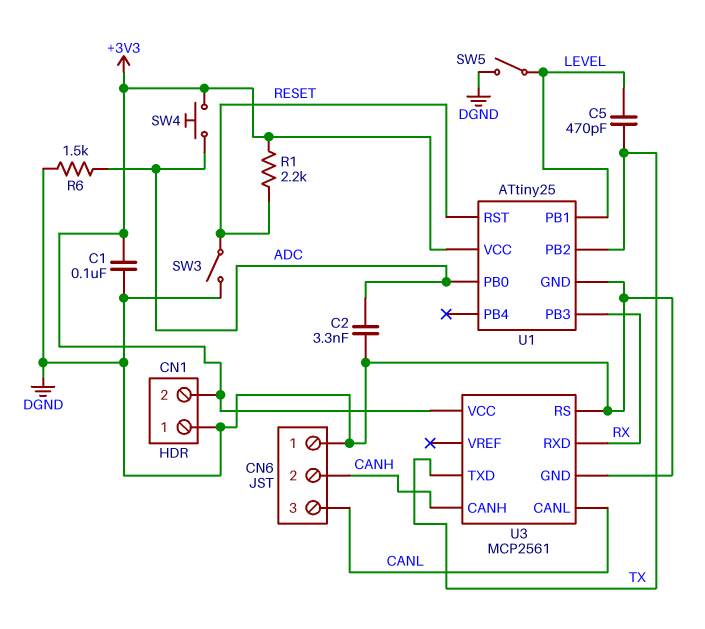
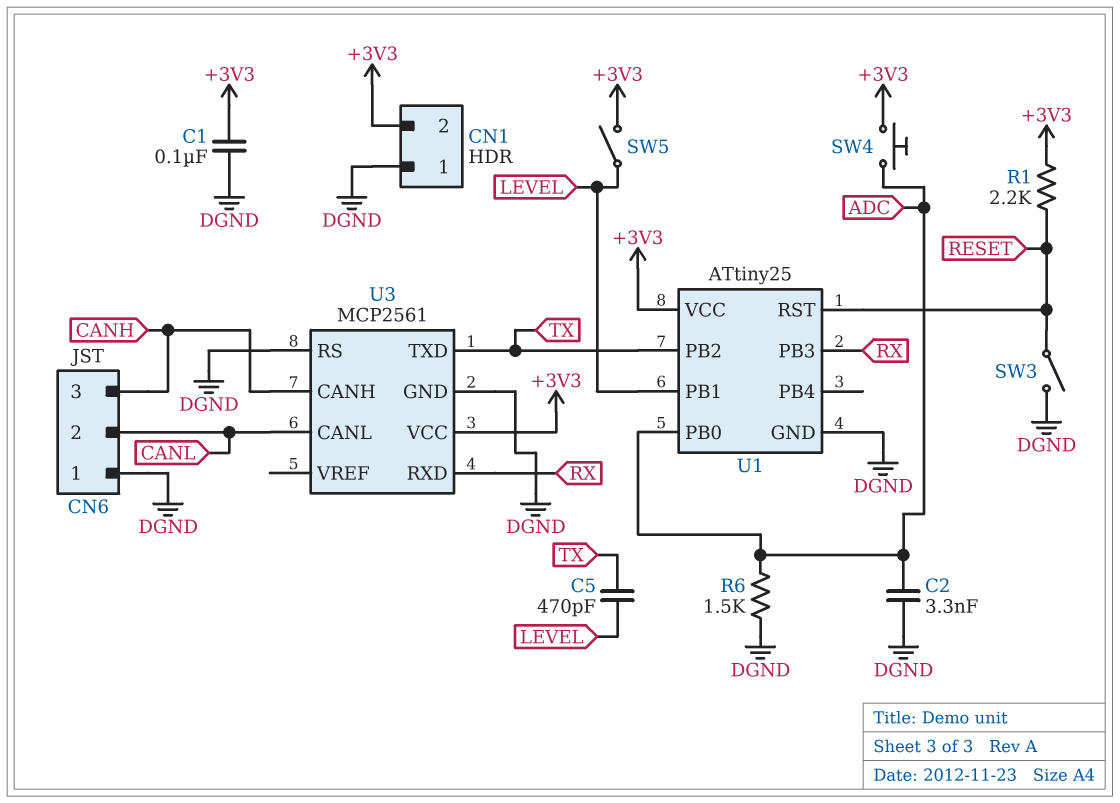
CN6 pin 2: CANH -> CANL
CN6 pin 3: CANL -> CANH
SW5: switch (DGND, LEVEL) -> switch (+3V3, LEVEL)

